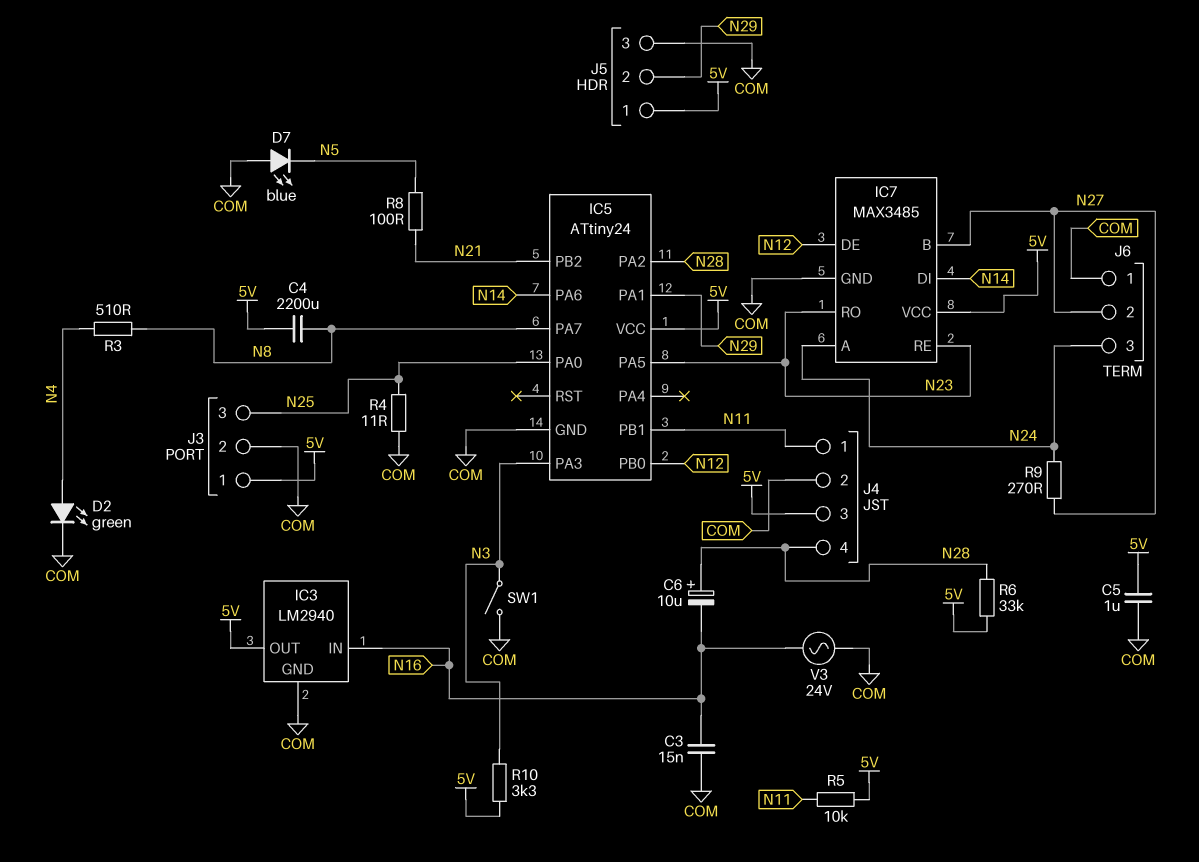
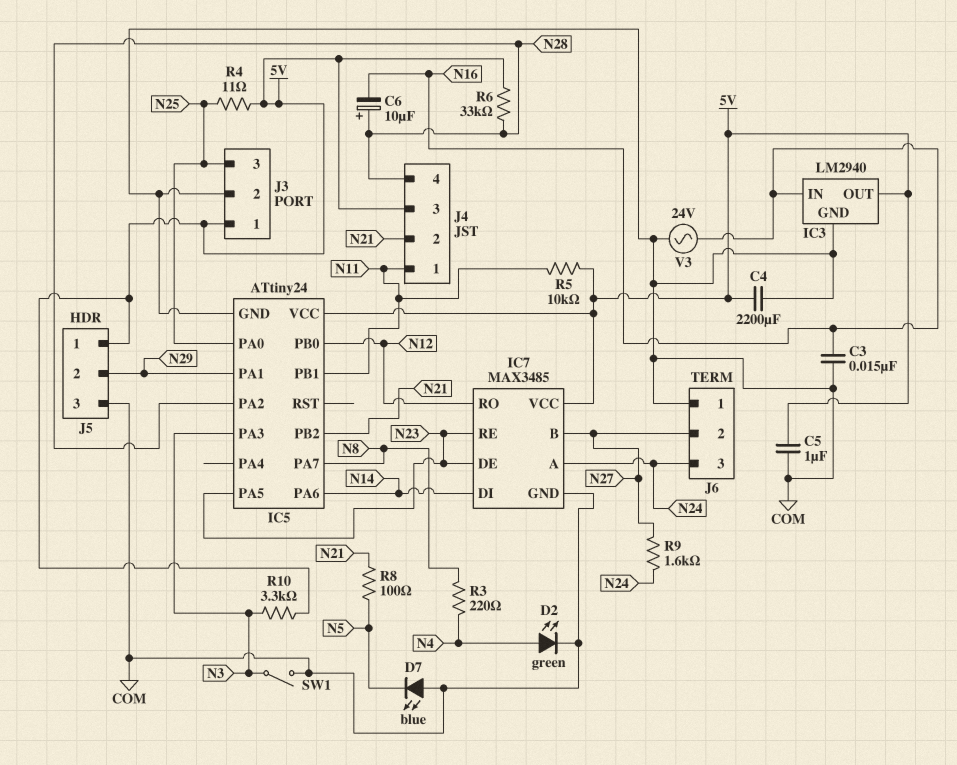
C4: 2200uF (5V, N8) -> 2200uF (5V, COM)
IC7 pin DE: N12 -> N23
IC7 pin RO: N23 -> N12
J4 pin 2: COM -> N21
R3: 510 (N4, N8) -> 220 (N4, N8)
R4: 11 (COM, N25) -> 11 (5V, N25)
R9: 270 (N24, N27) -> 1.6k (N24, N27)

